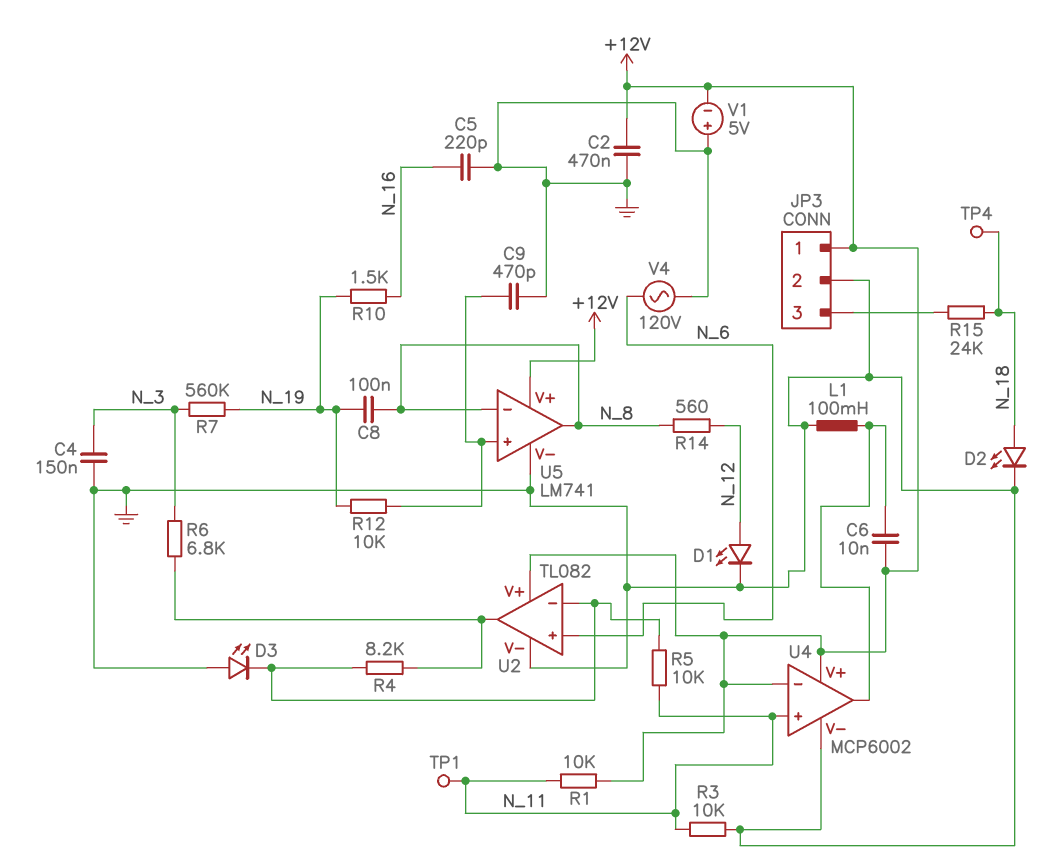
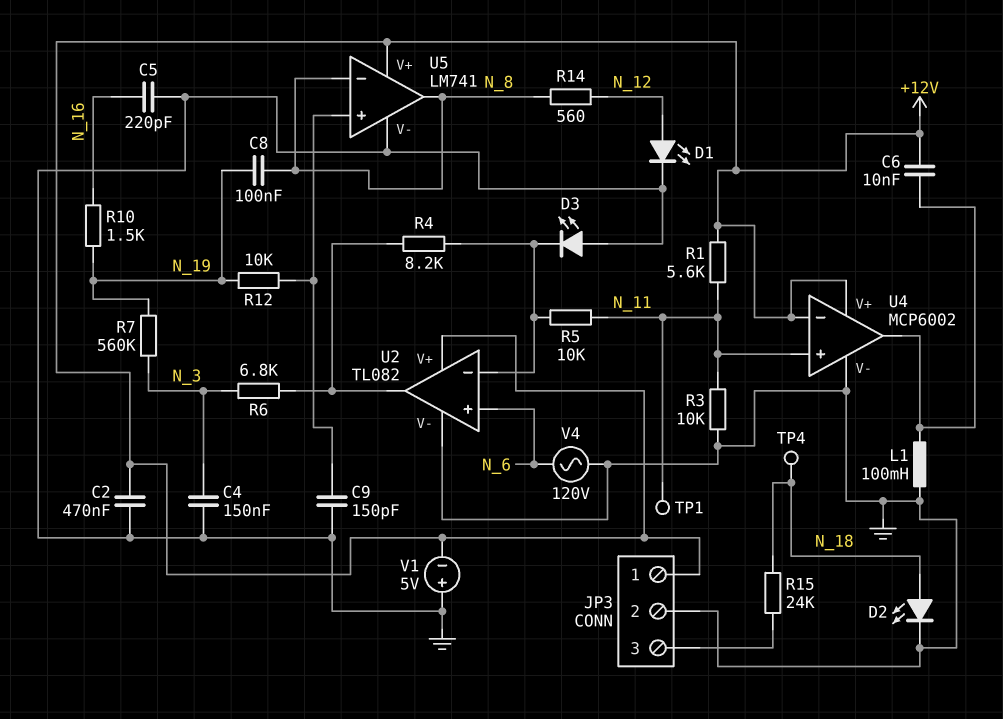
C9: 470pF (GND, U5/in+) -> 150pF (GND, U5/in+)
R1: 10k (+12V, N_11) -> 5.6k (+12V, N_11)

